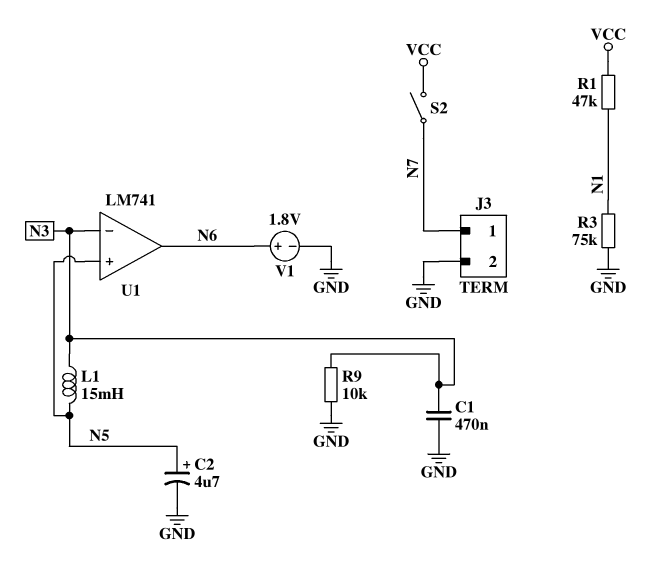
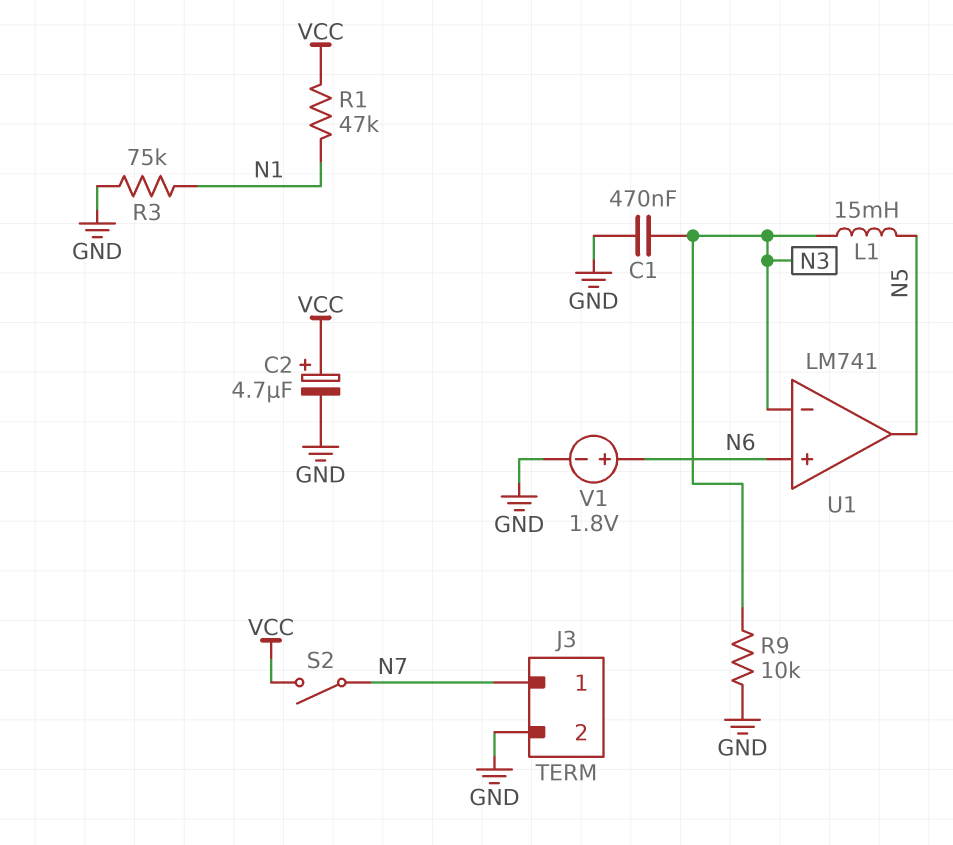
C2: 4.7uF (plus N5, minus GND) -> 4.7uF (plus VCC, minus GND)
U1 pin in+: N5 -> N6
U1 pin out: N6 -> N5

